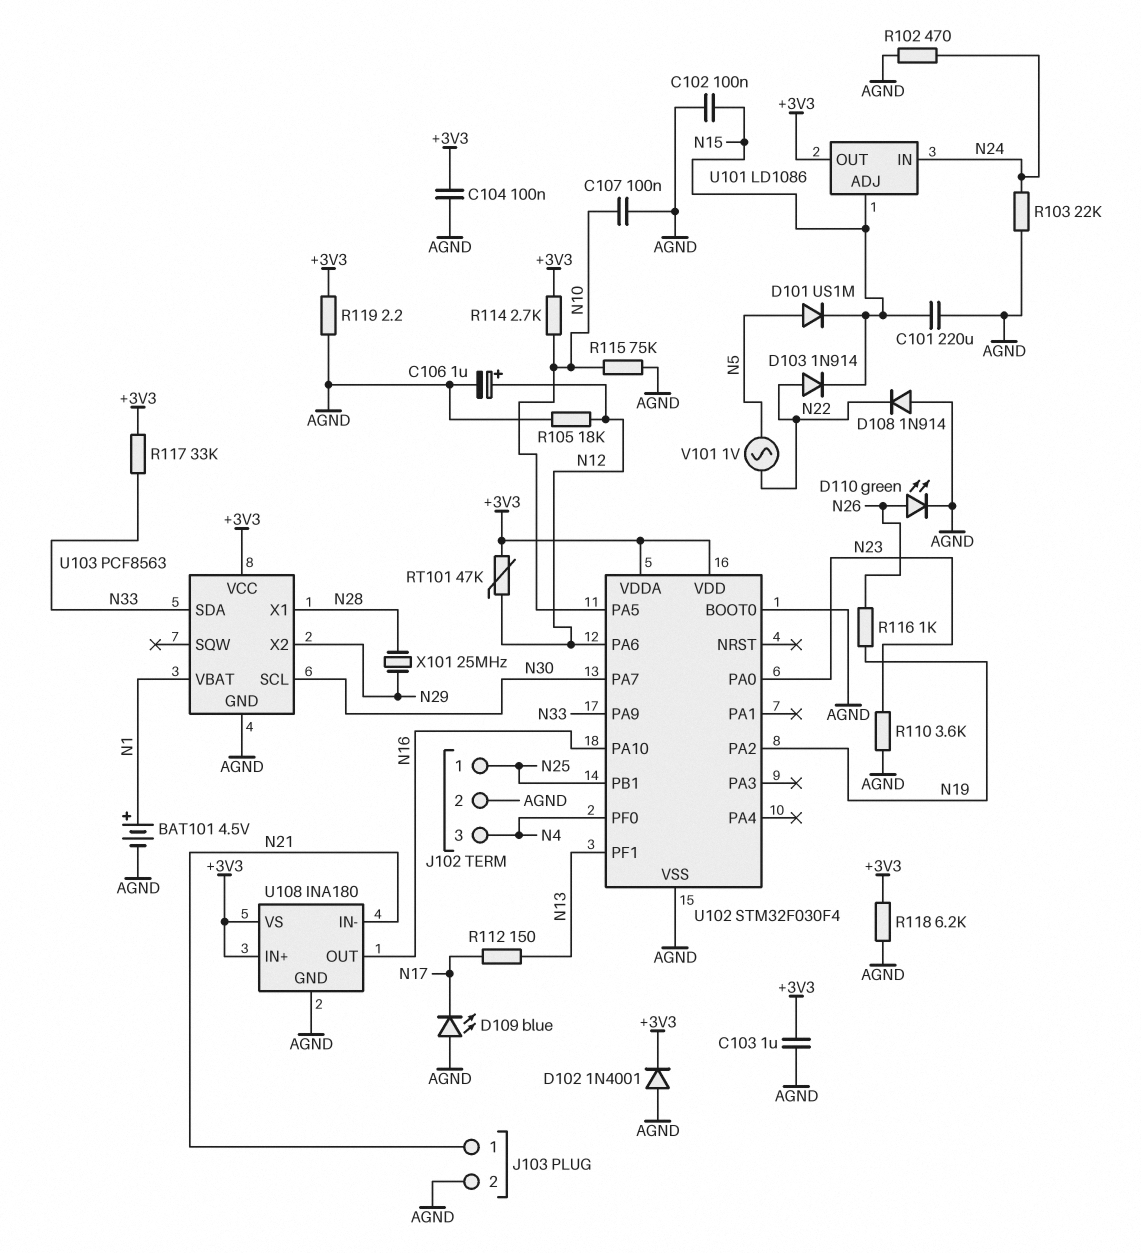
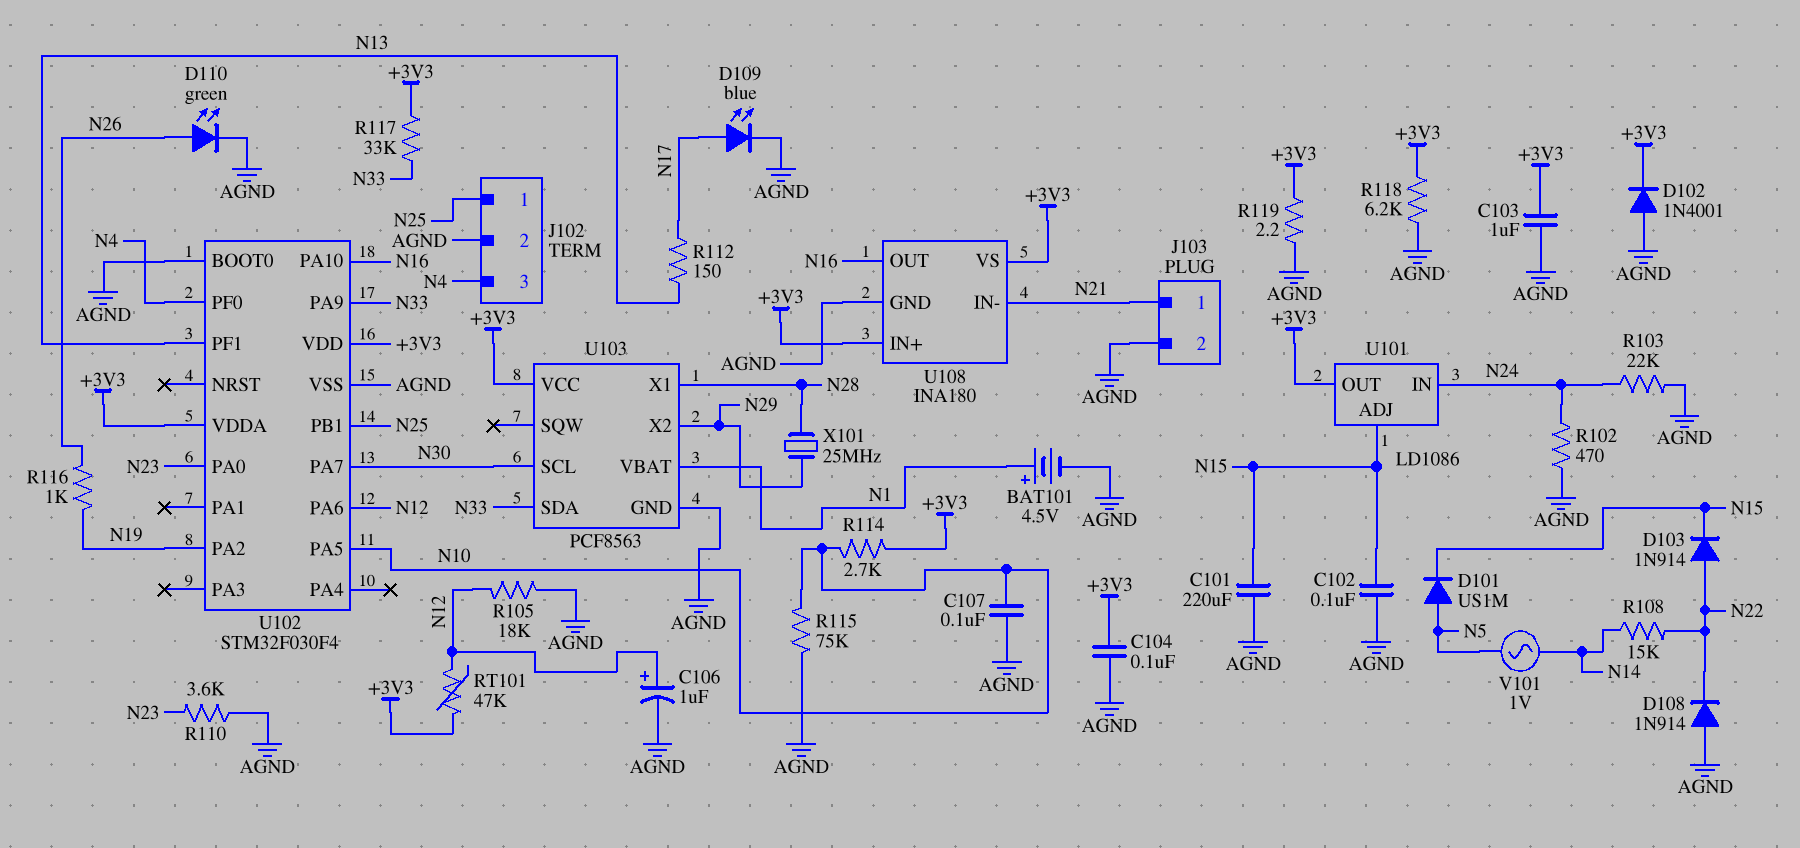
D109: LED blue (A AGND, K N17) -> LED blue (A N17, K AGND)
R108: none -> 15k (N14, N22)
V101: AC 1V (N5, N22) -> AC 1V (N5, N14)

